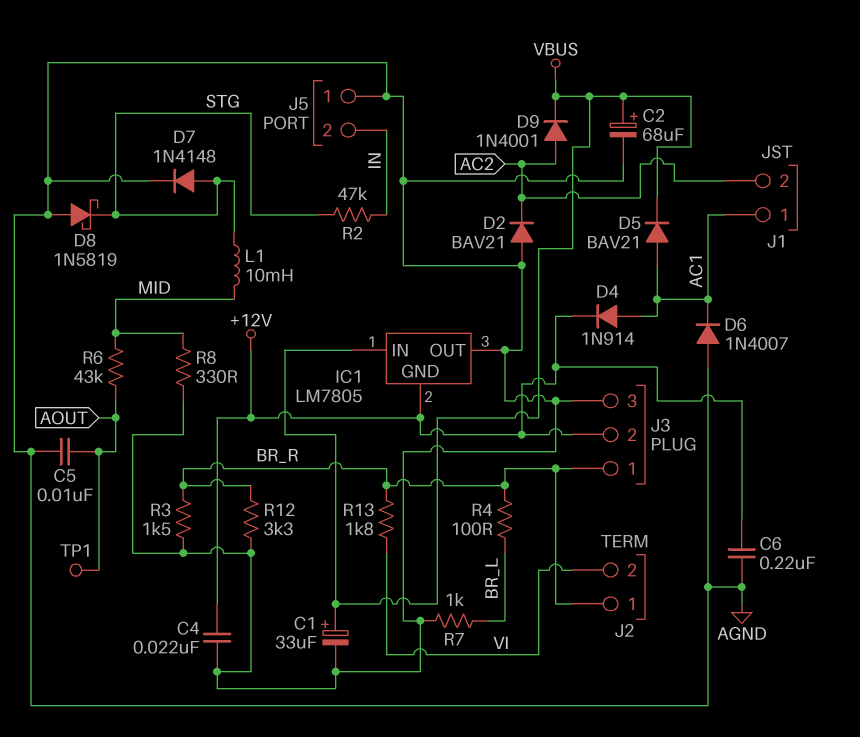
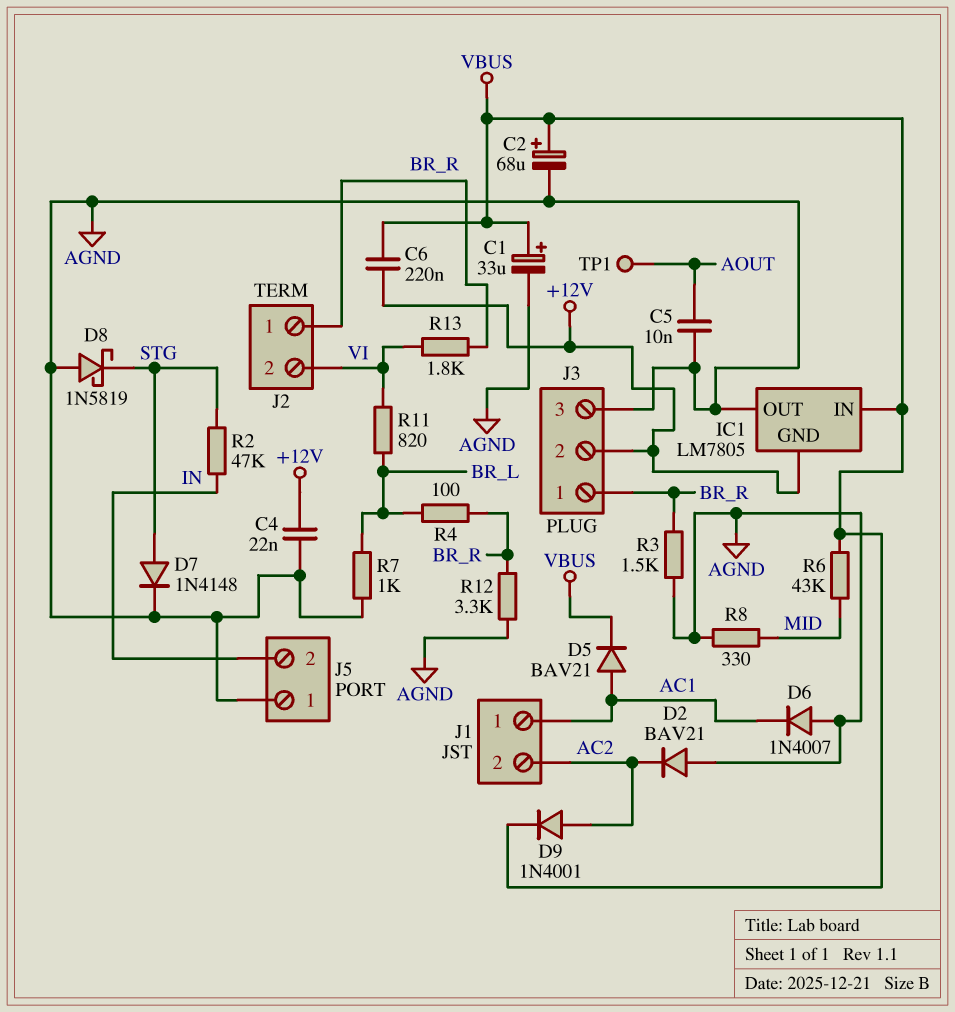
C6: 220nF (+12V, AGND) -> 220nF (+12V, VBUS)
D4: diode 1N914 (A AC1, K +12V) -> none
L1: 10mH (MID, STG) -> none
R6: 43k (AOUT, MID) -> 43k (MID, VBUS)
R11: none -> 820 (BR_L, VI)

